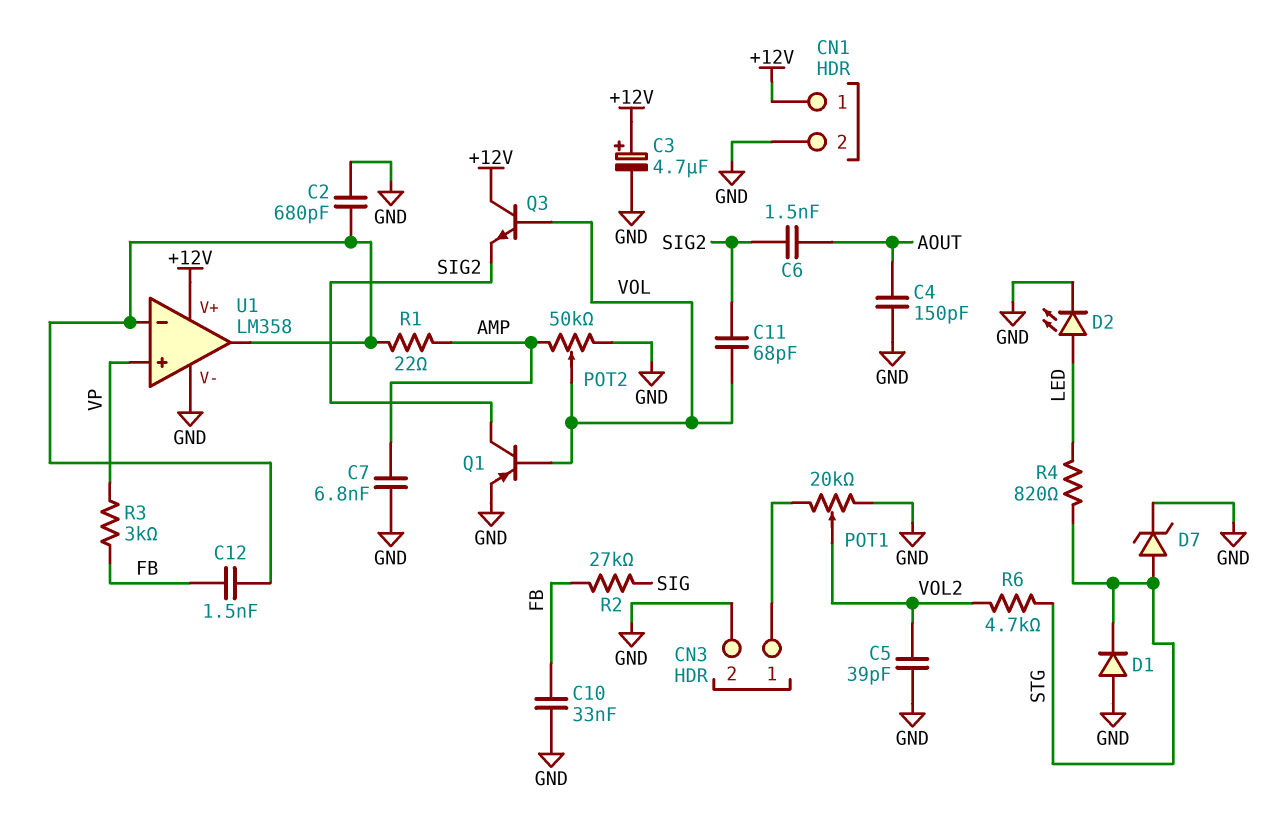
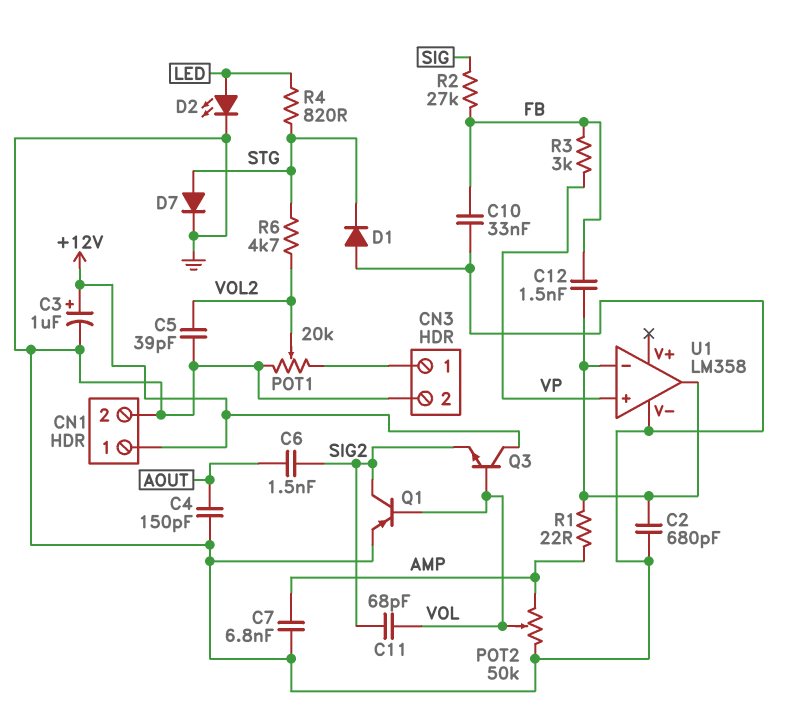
C3: 4.7uF (plus +12V, minus GND) -> 1uF (plus +12V, minus GND)
D7: zener (A STG, K GND) -> diode (A STG, K GND)
U1 pin V+: +12V -> none

